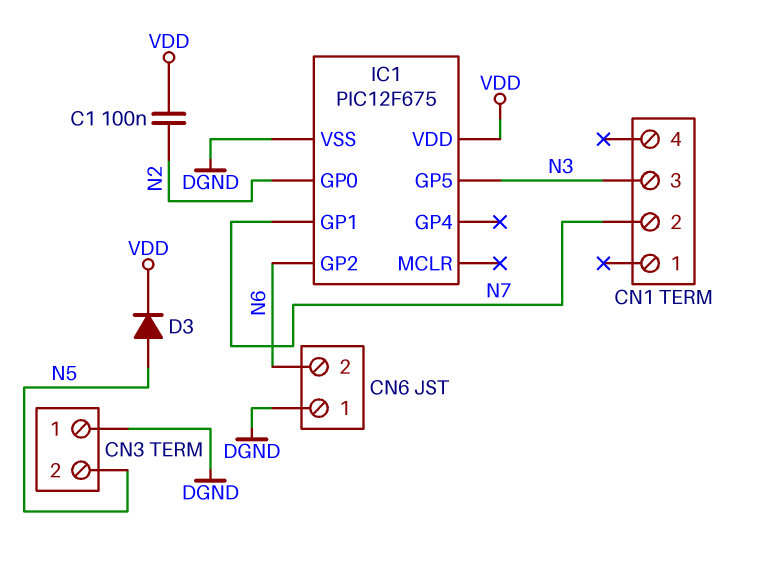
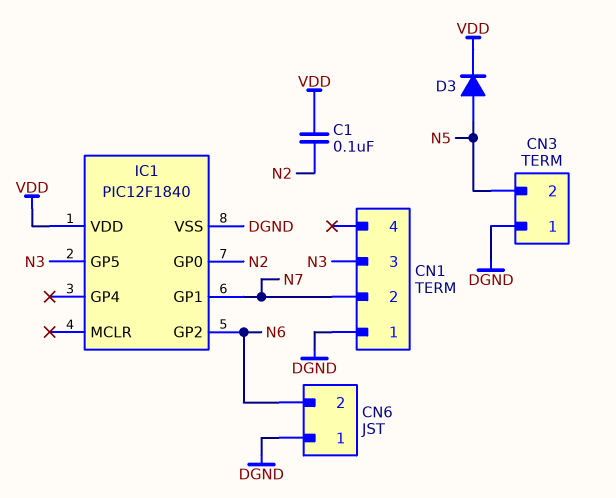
CN1 pin 1: none -> DGND
IC1: PIC12F675 -> PIC12F1840

